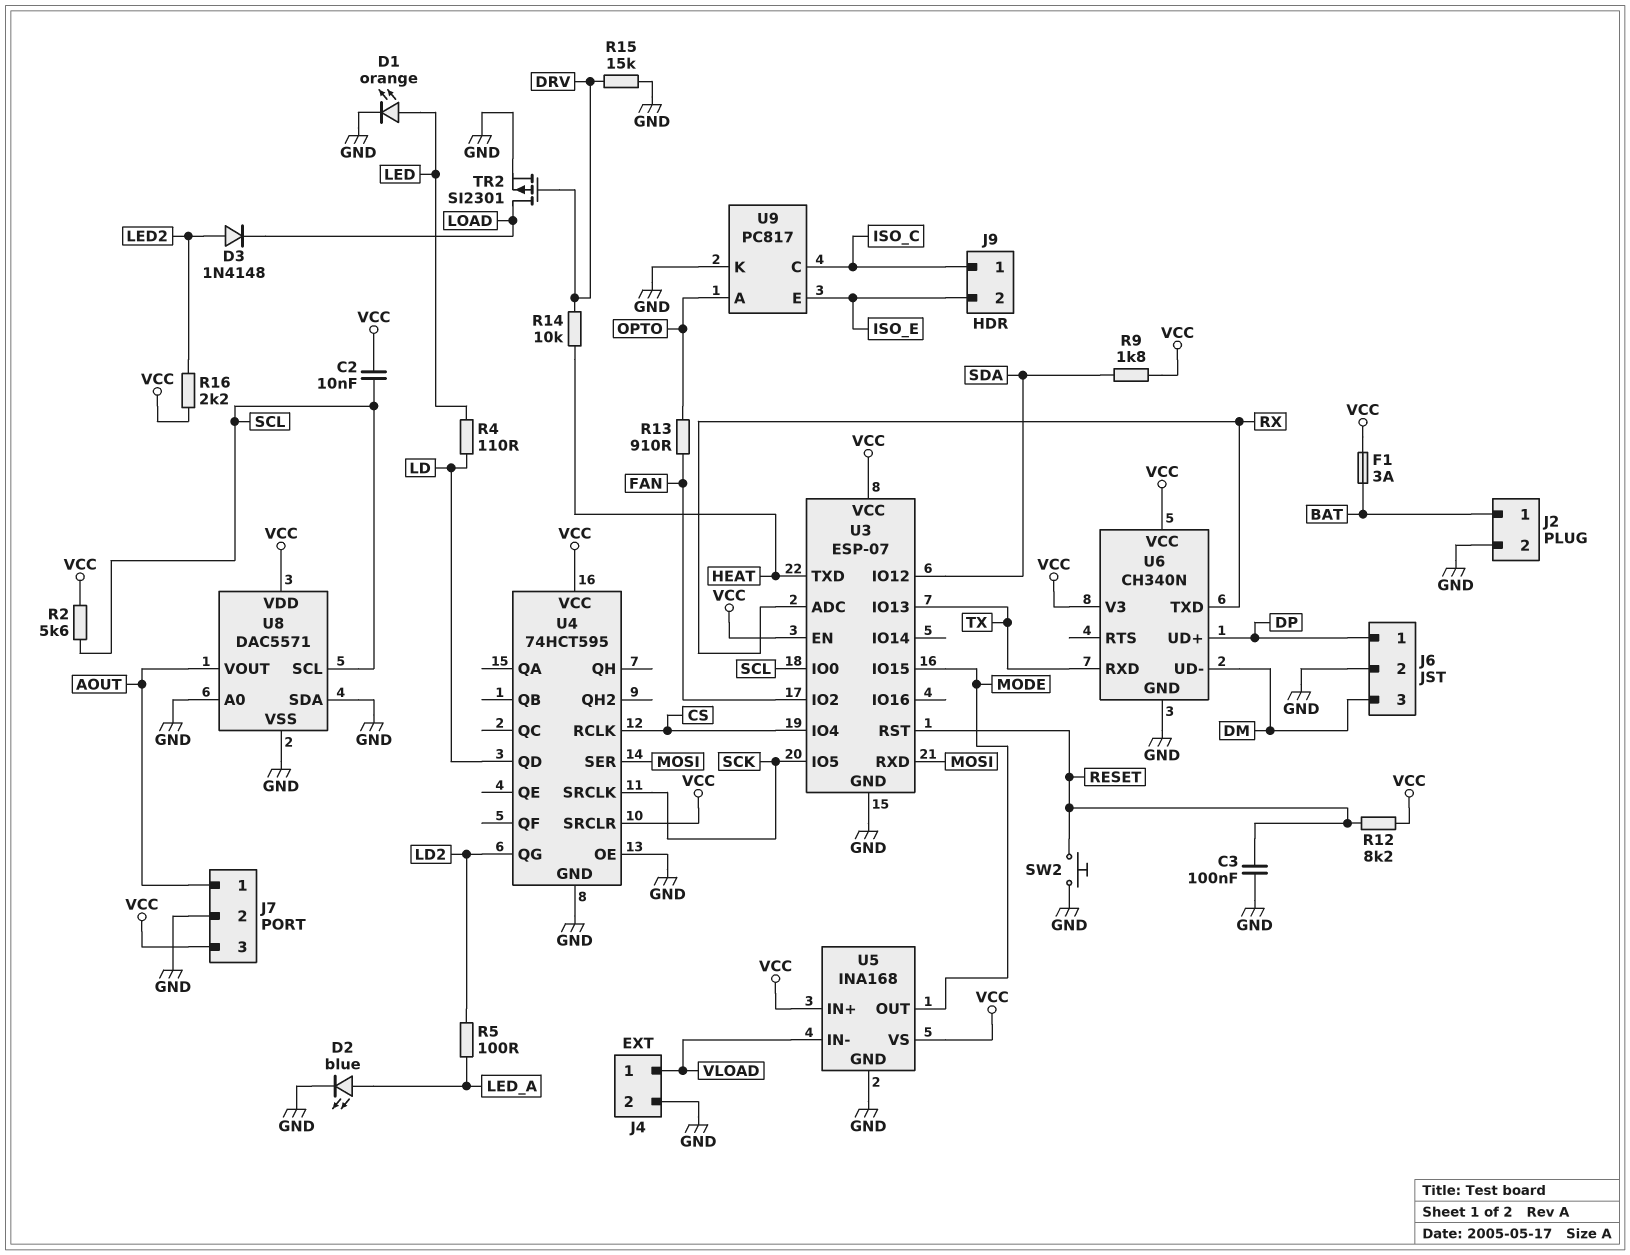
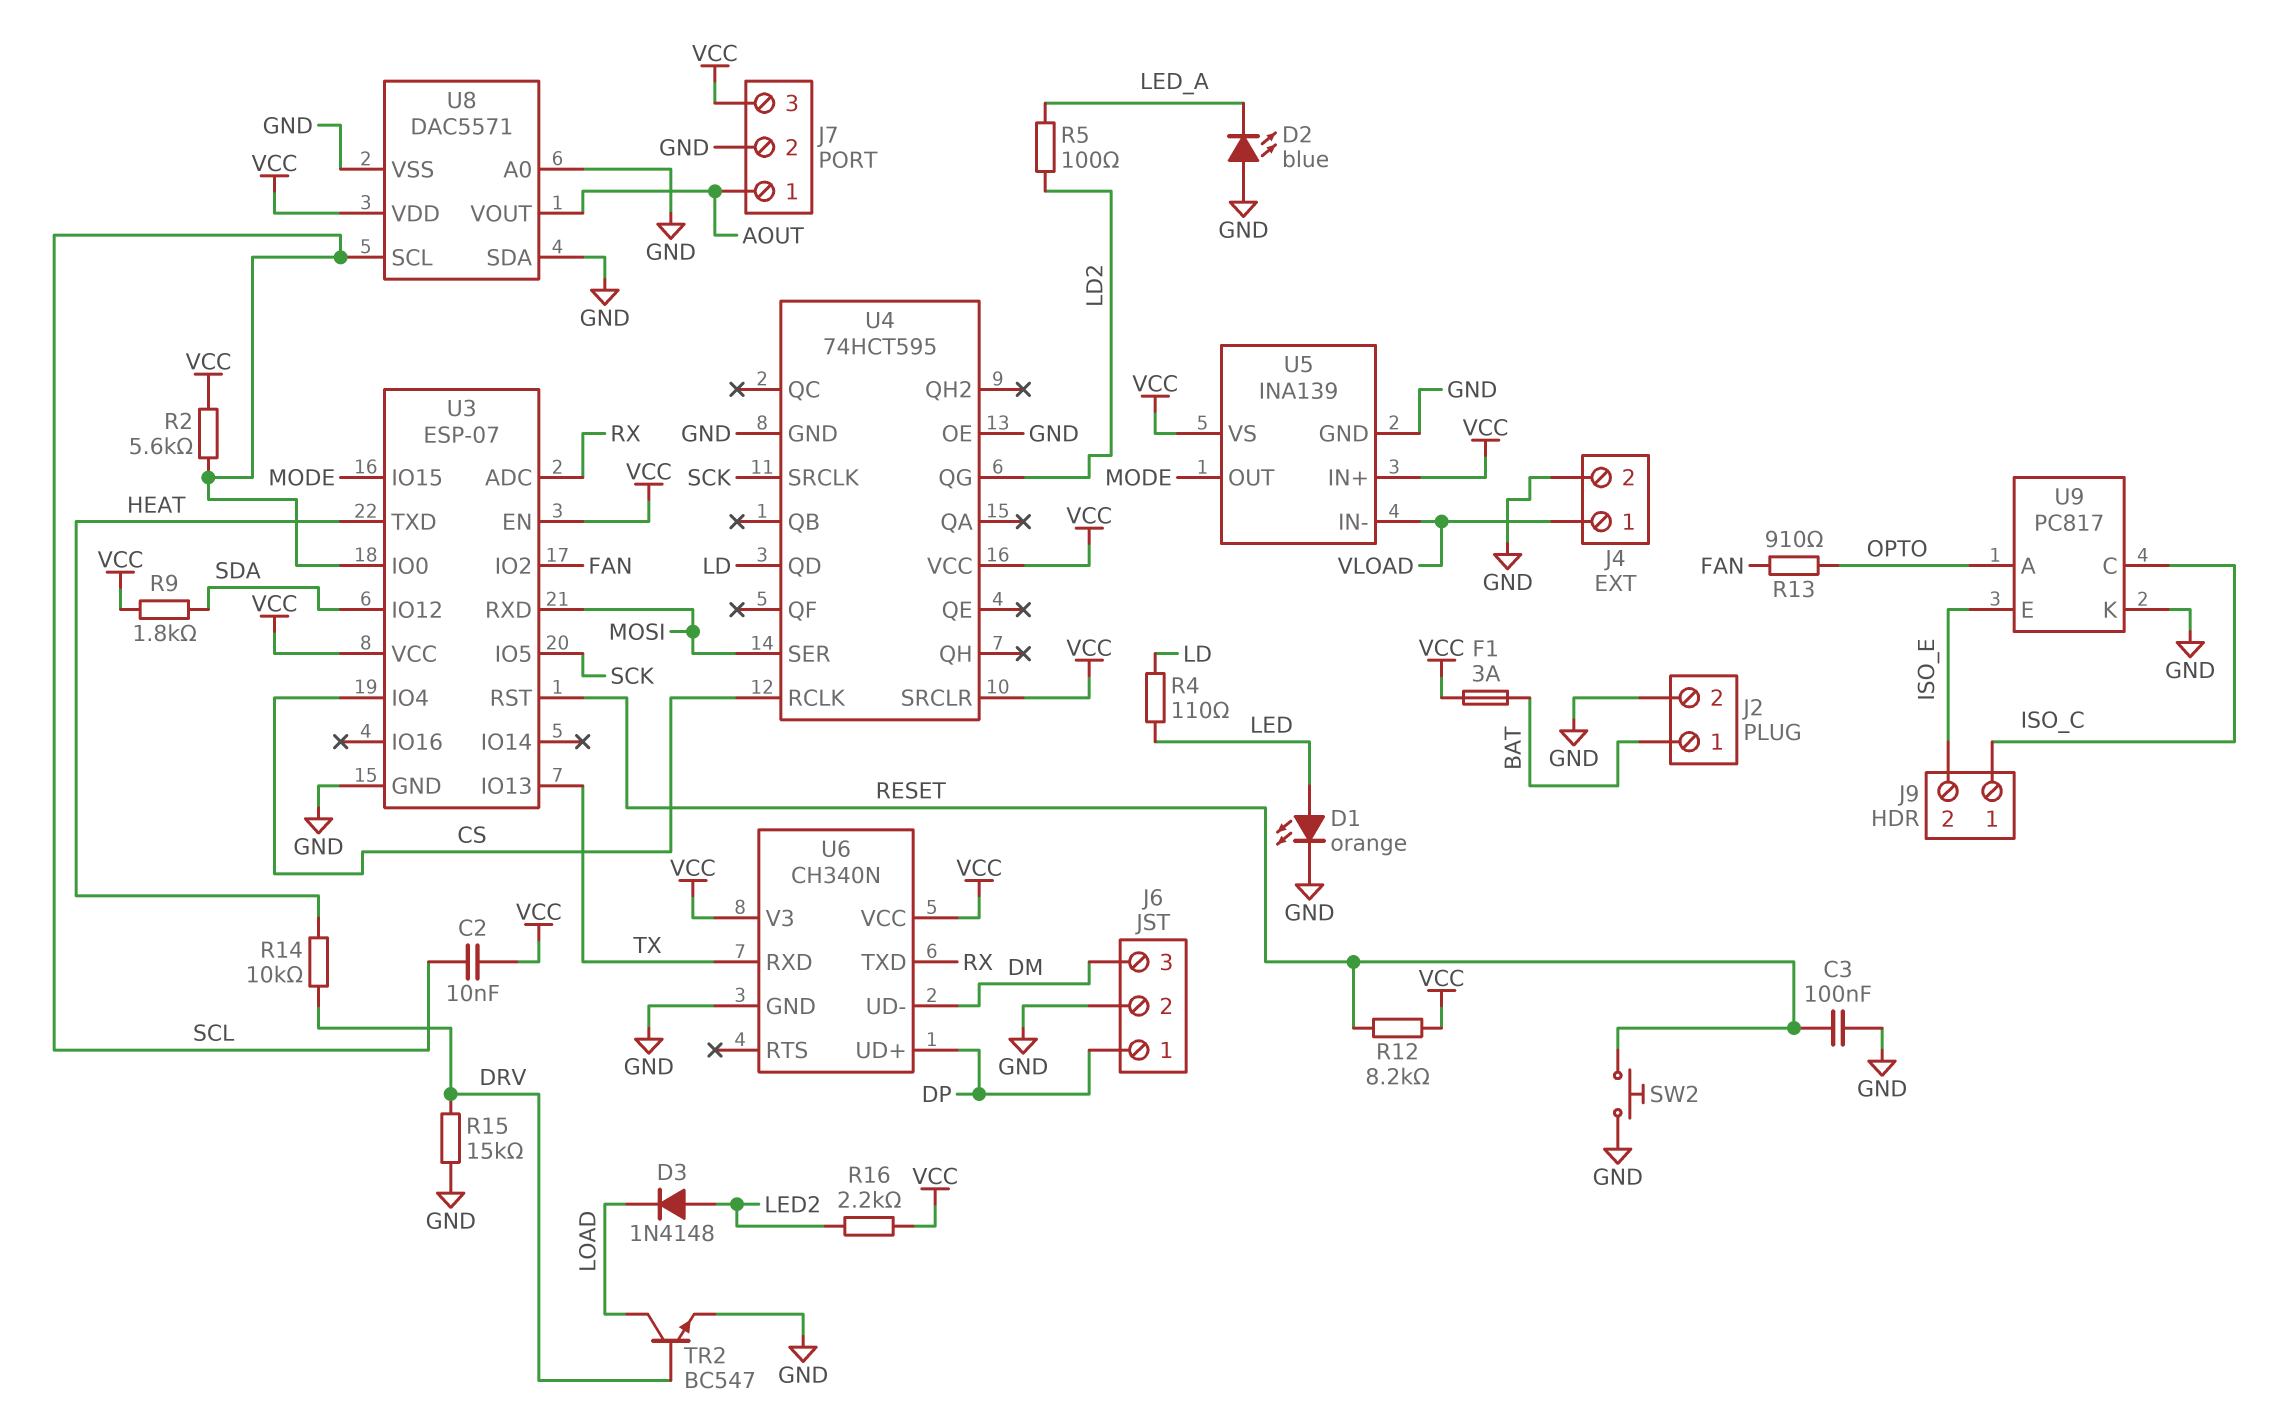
D2: LED blue (A LED_A, K GND) -> LED blue (A GND, K LED_A)
TR2: PMOS SI2301 (G DRV, D LOAD, S GND) -> NPN BC547 (B DRV, C LOAD, E GND)
U5: INA168 -> INA139

